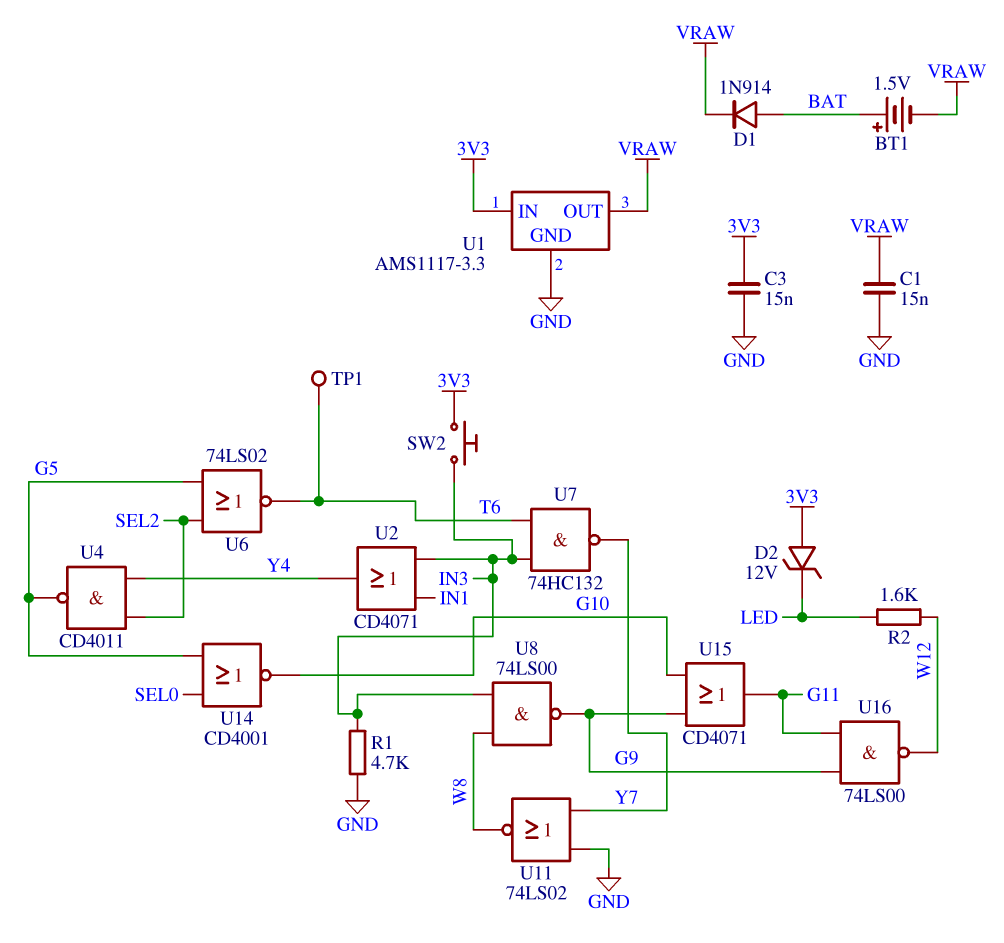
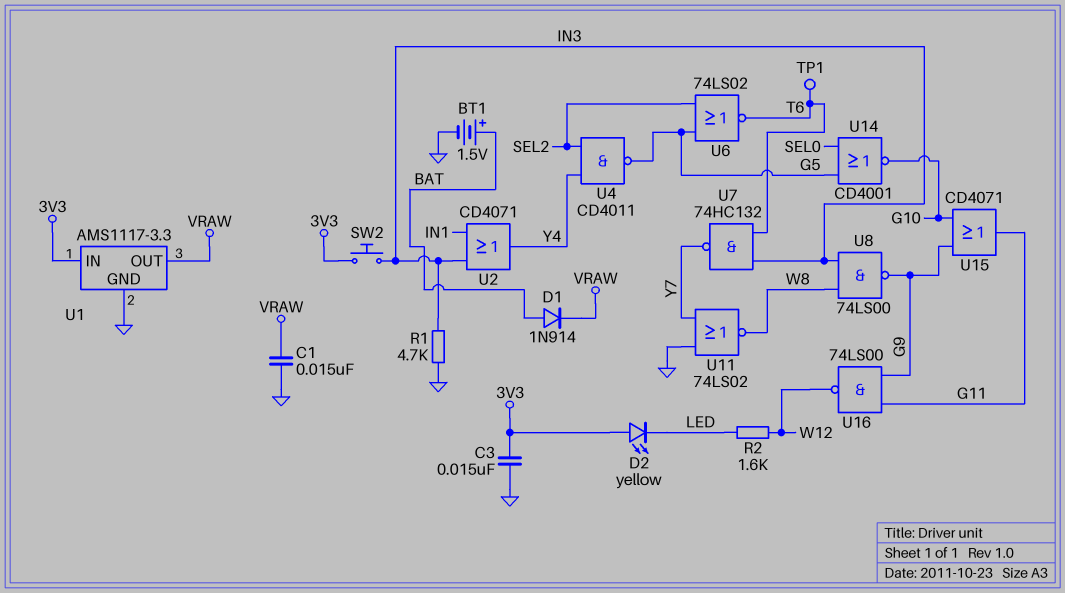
BT1: 1.5V (plus BAT, minus VRAW) -> 1.5V (plus BAT, minus GND)
D2: zener 12V (A 3V3, K LED) -> LED yellow (A 3V3, K LED)

